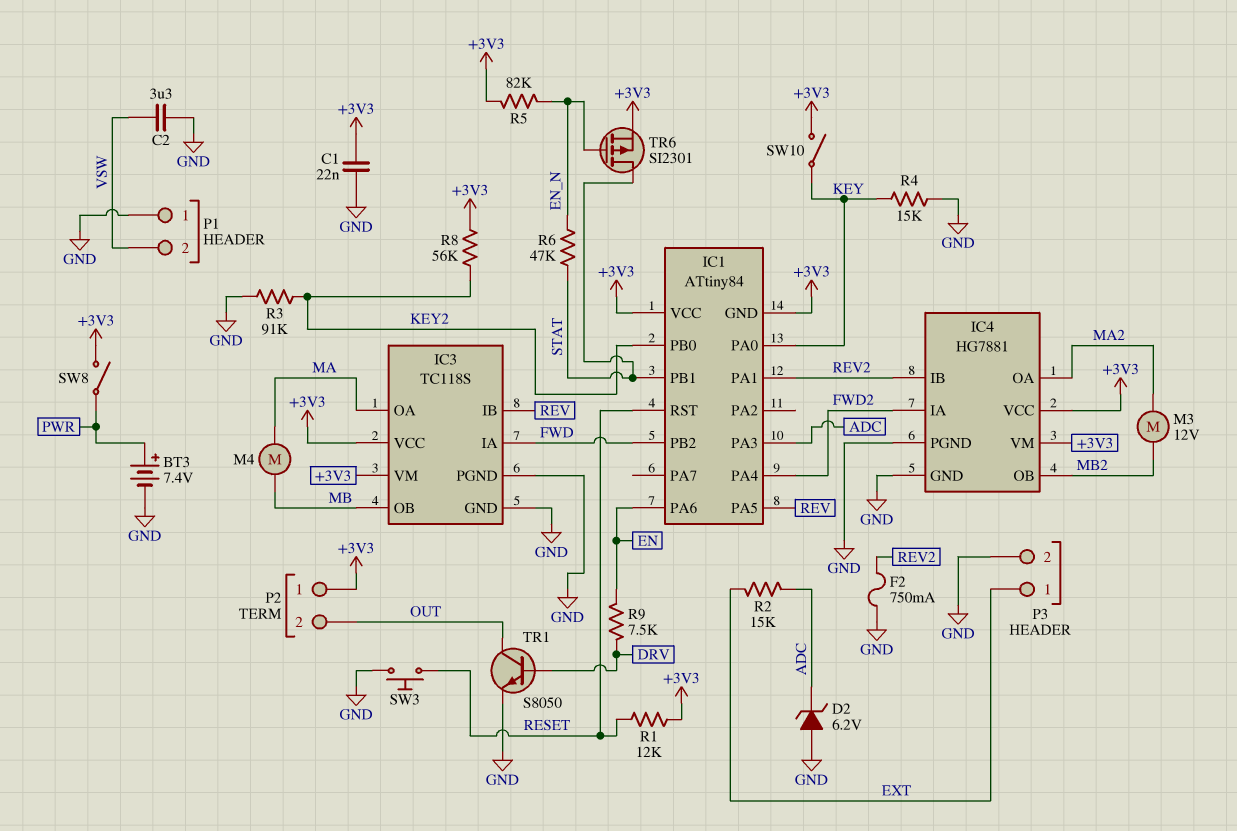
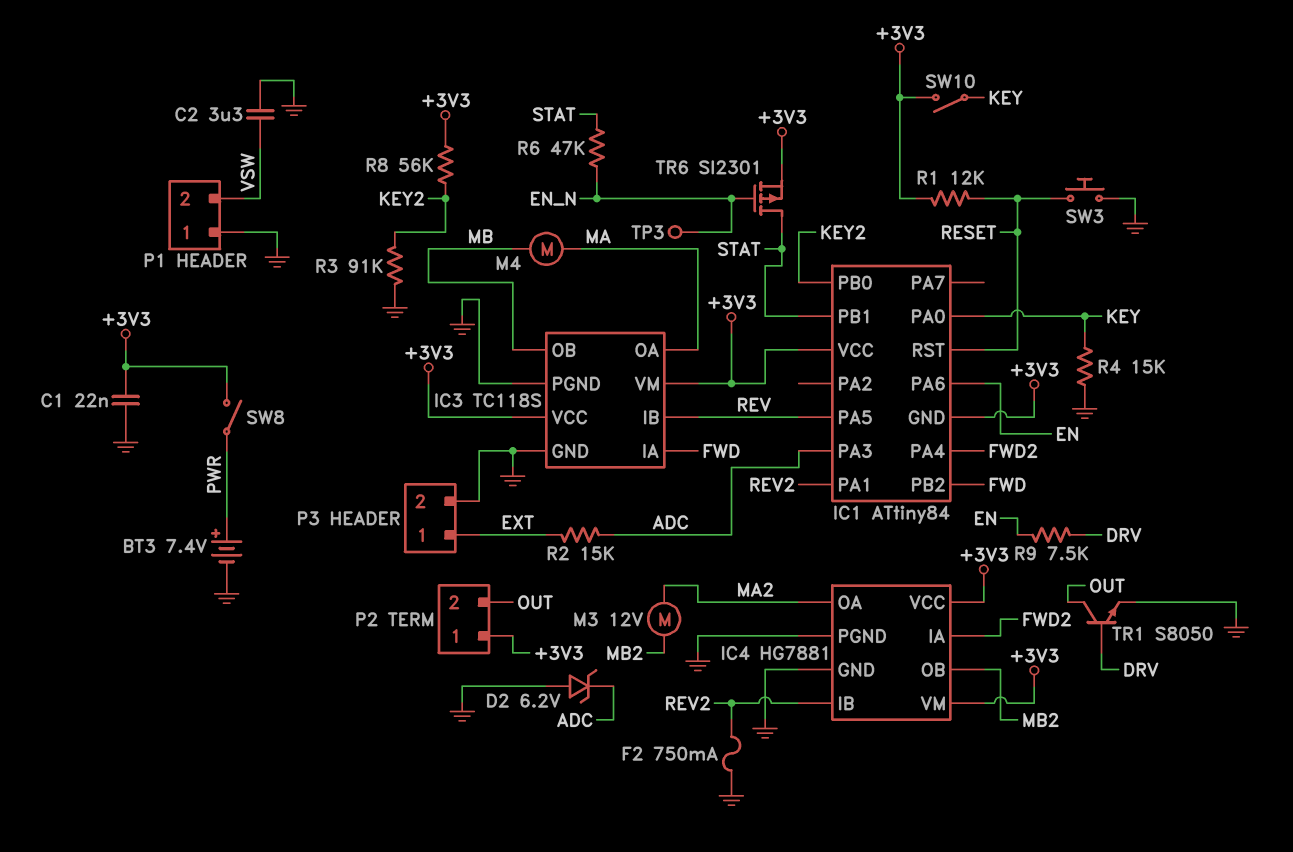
R5: 82k (+3V3, EN_N) -> none
TP3: none -> test point (EN_N)

